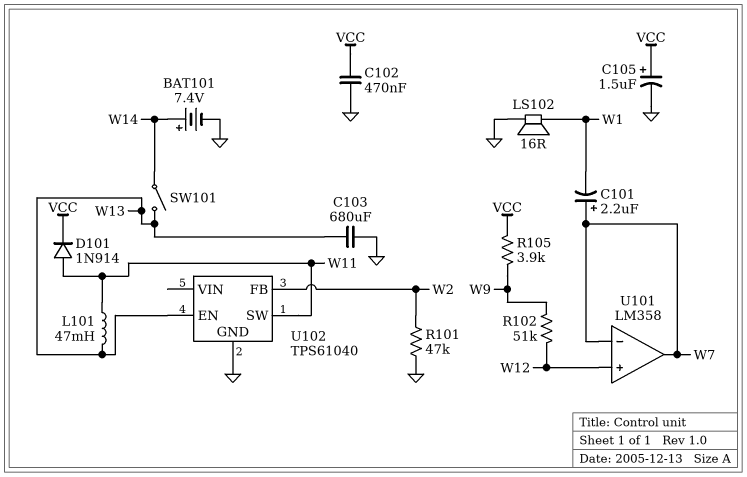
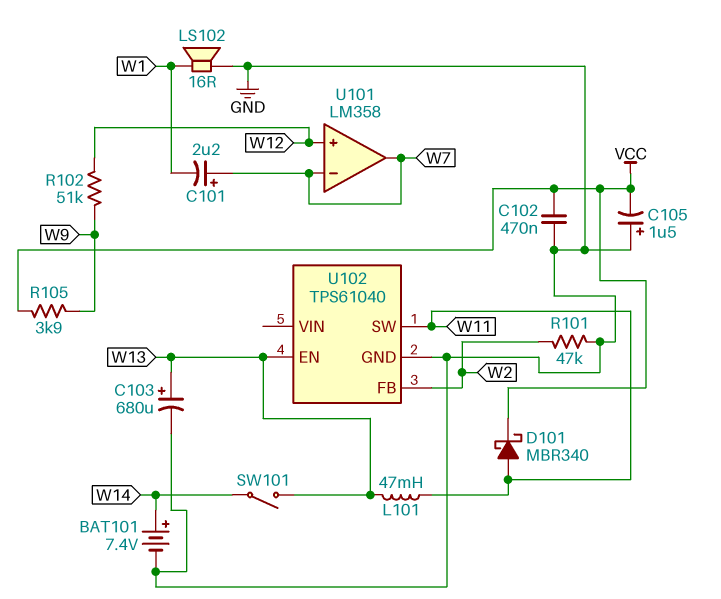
C103: 680uF (GND, W13) -> 680uF (plus W13, minus GND)
C105: 1.5uF (plus VCC, minus GND) -> 1.5uF (plus GND, minus VCC)
D101: diode 1N914 (A W11, K VCC) -> schottky MBR340 (A W11, K VCC)

